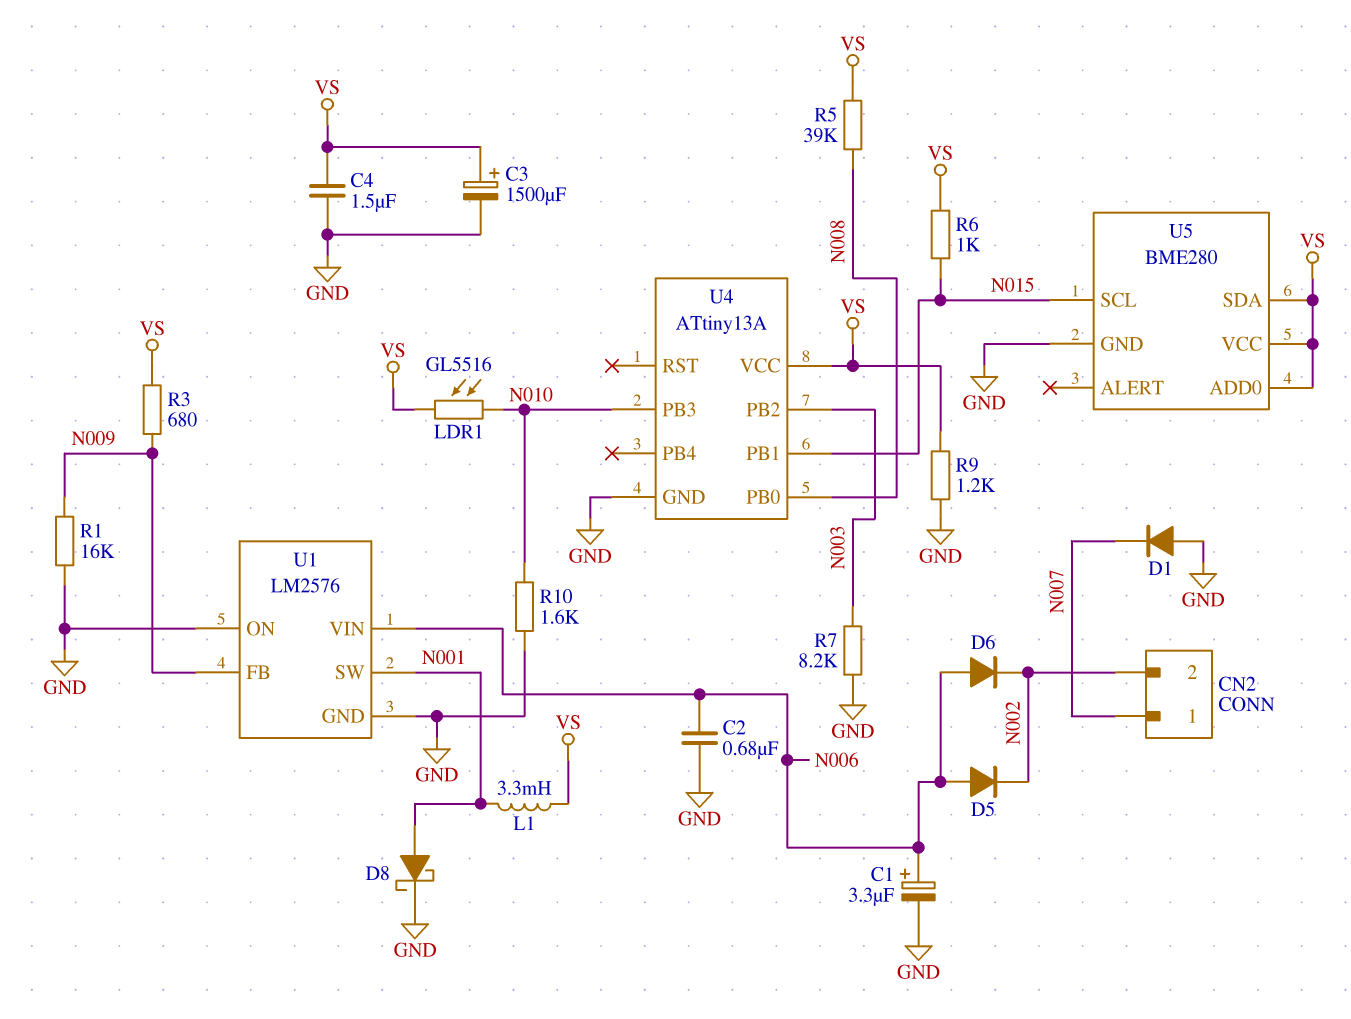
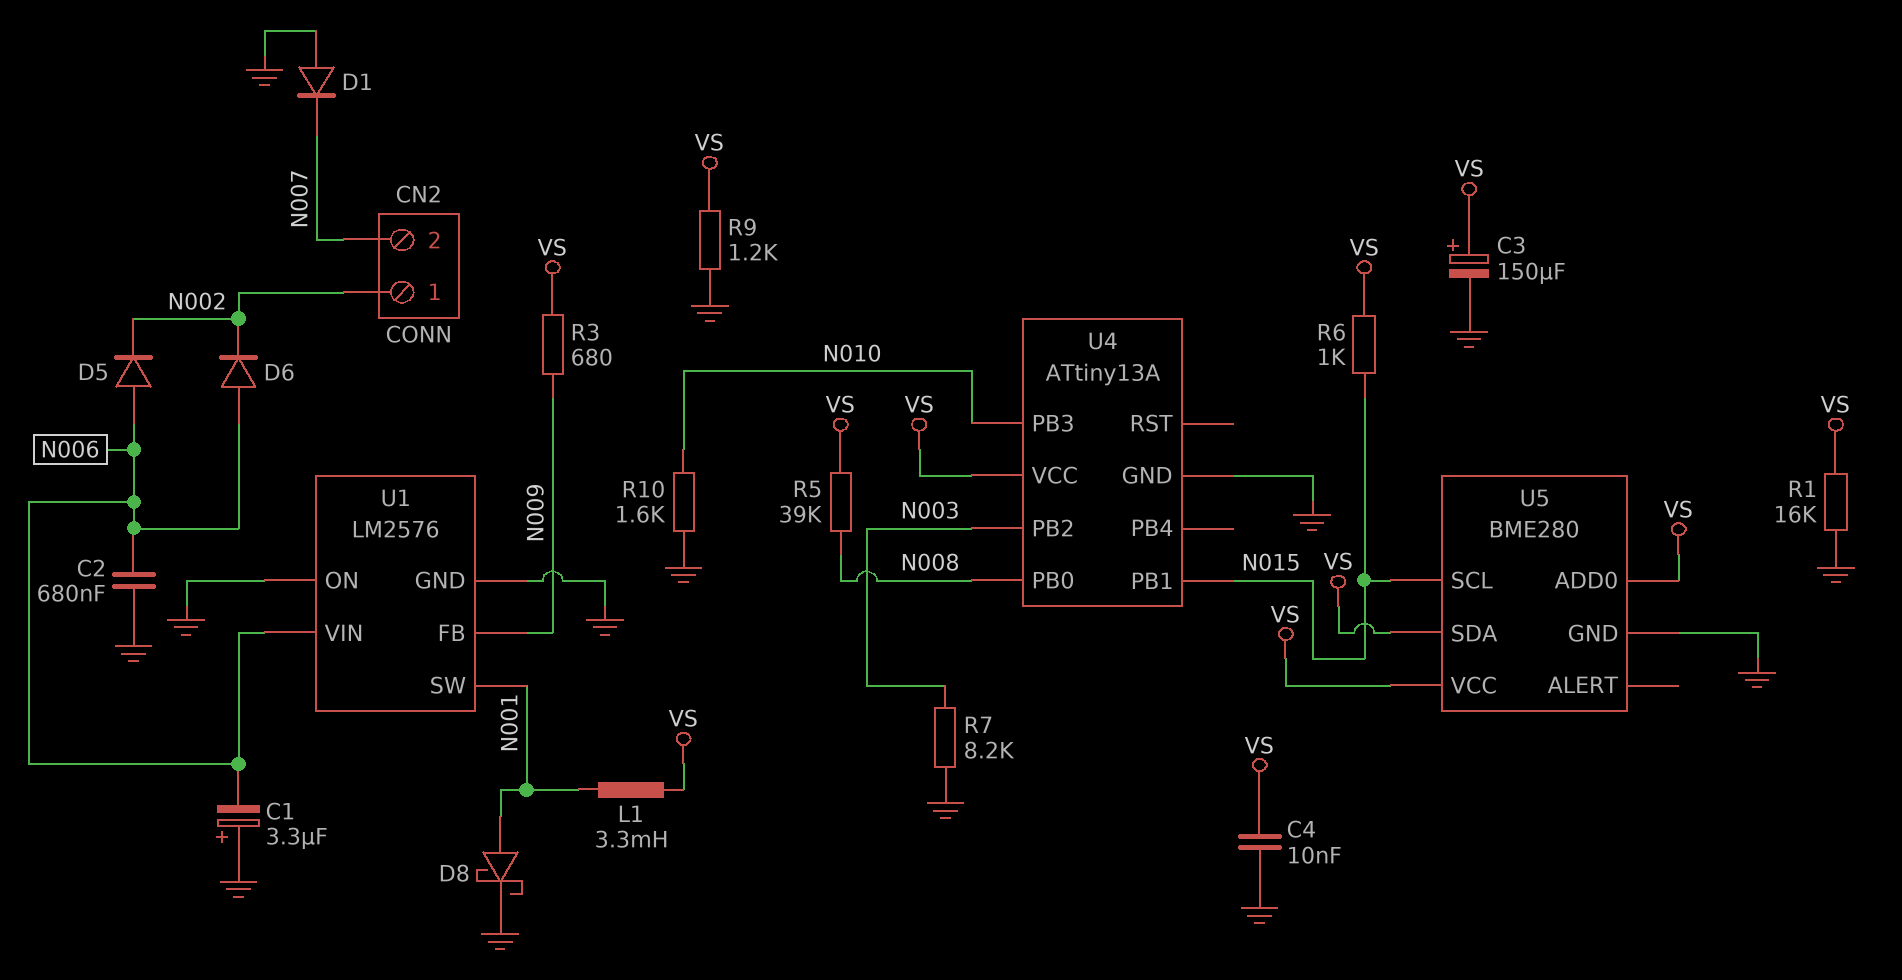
C1: 3.3uF (plus N006, minus GND) -> 3.3uF (plus GND, minus N006)
C3: 1500uF (plus VS, minus GND) -> 150uF (plus VS, minus GND)
C4: 1.5uF (GND, VS) -> 10nF (GND, VS)
CN2 pin 1: N007 -> N002
CN2 pin 2: N002 -> N007
LDR1: GL5516 (N010, VS) -> none
R1: 16k (GND, N009) -> 16k (GND, VS)

